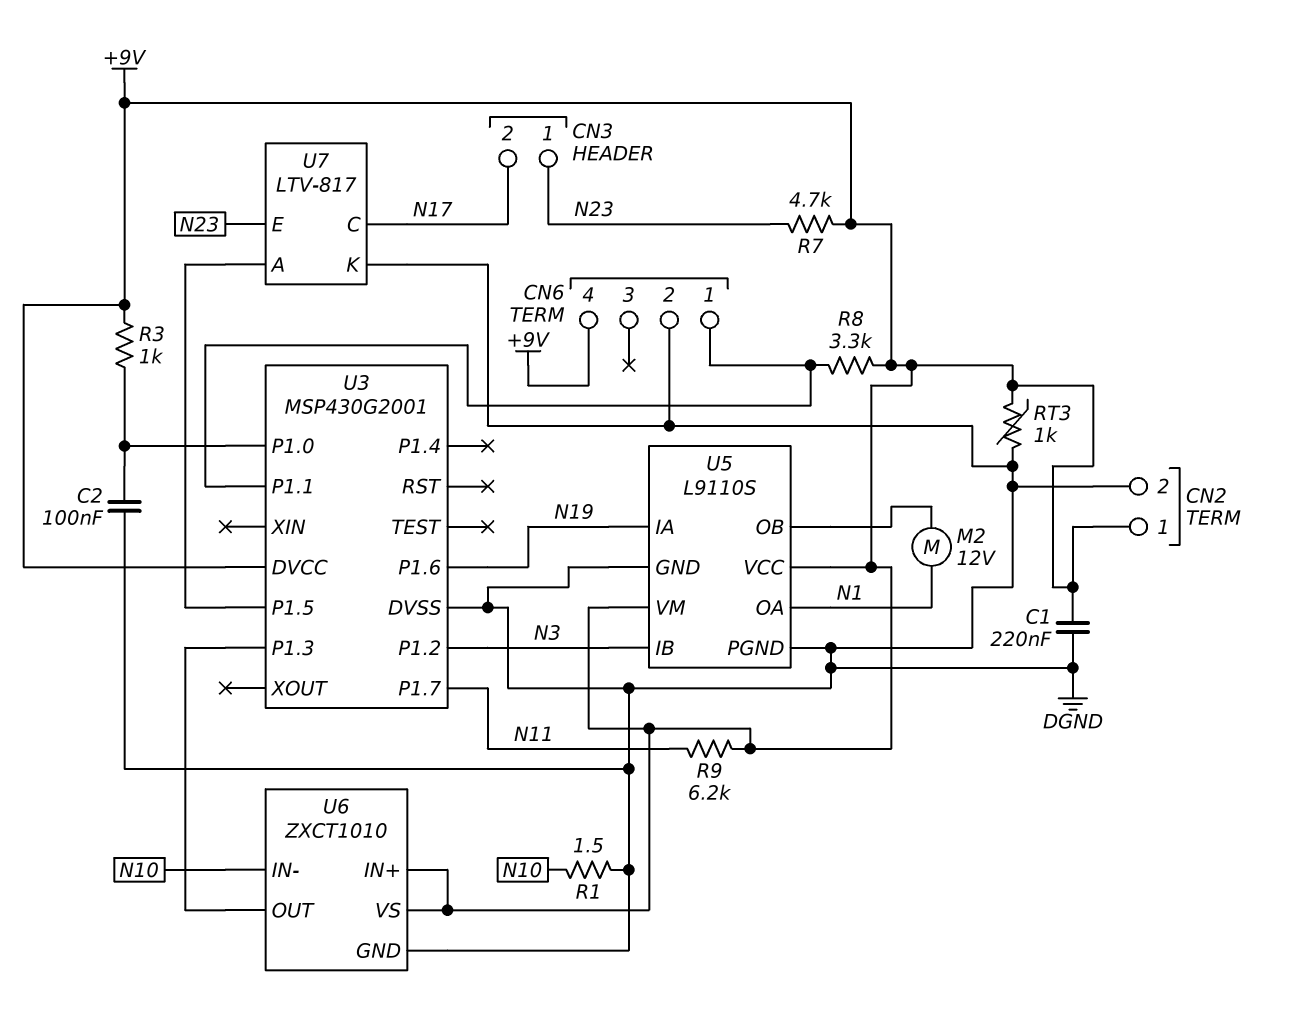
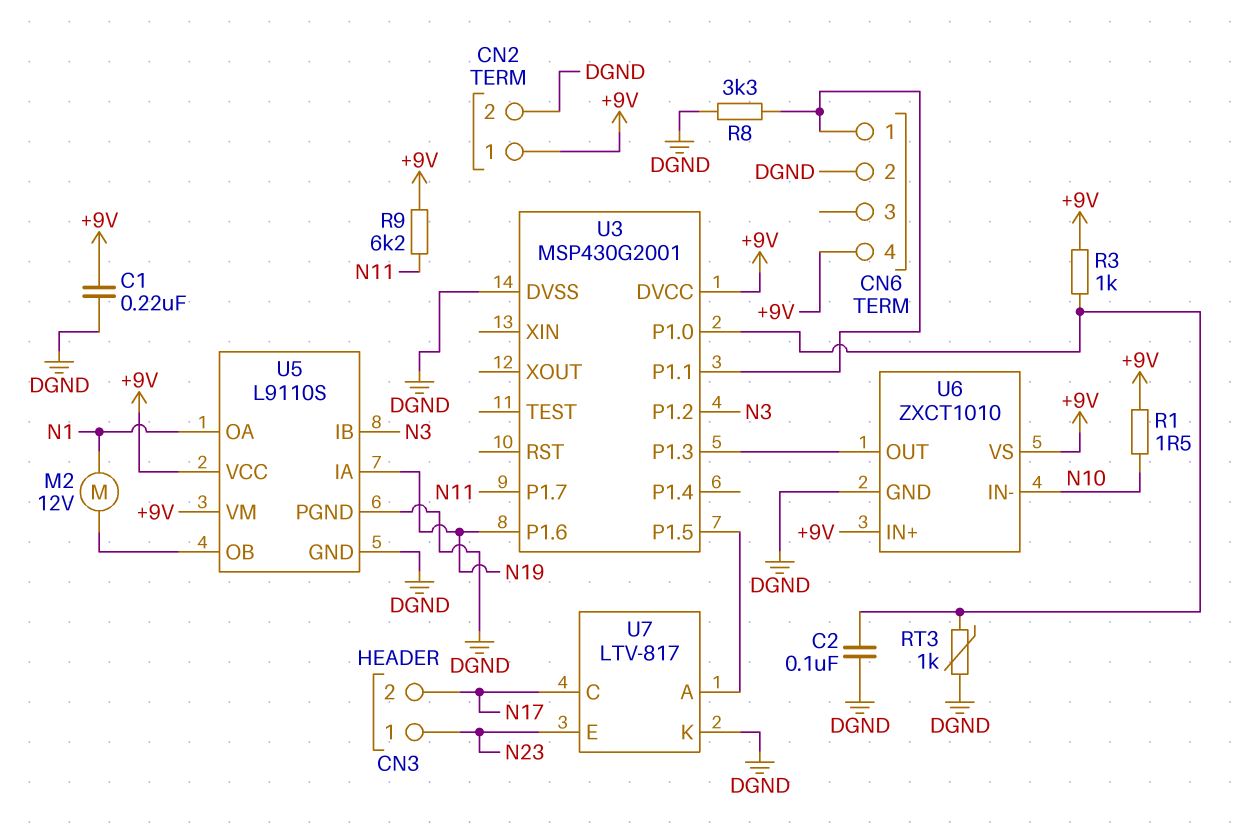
R1: 1.5 (DGND, N10) -> 1.5 (+9V, N10)
R7: 4.7k (+9V, N23) -> none
R8: 3.3k (+9V, CN6/1) -> 3.3k (CN6/1, DGND)
RT3: 1k (+9V, DGND) -> 1k (DGND, U3/P1.0)

